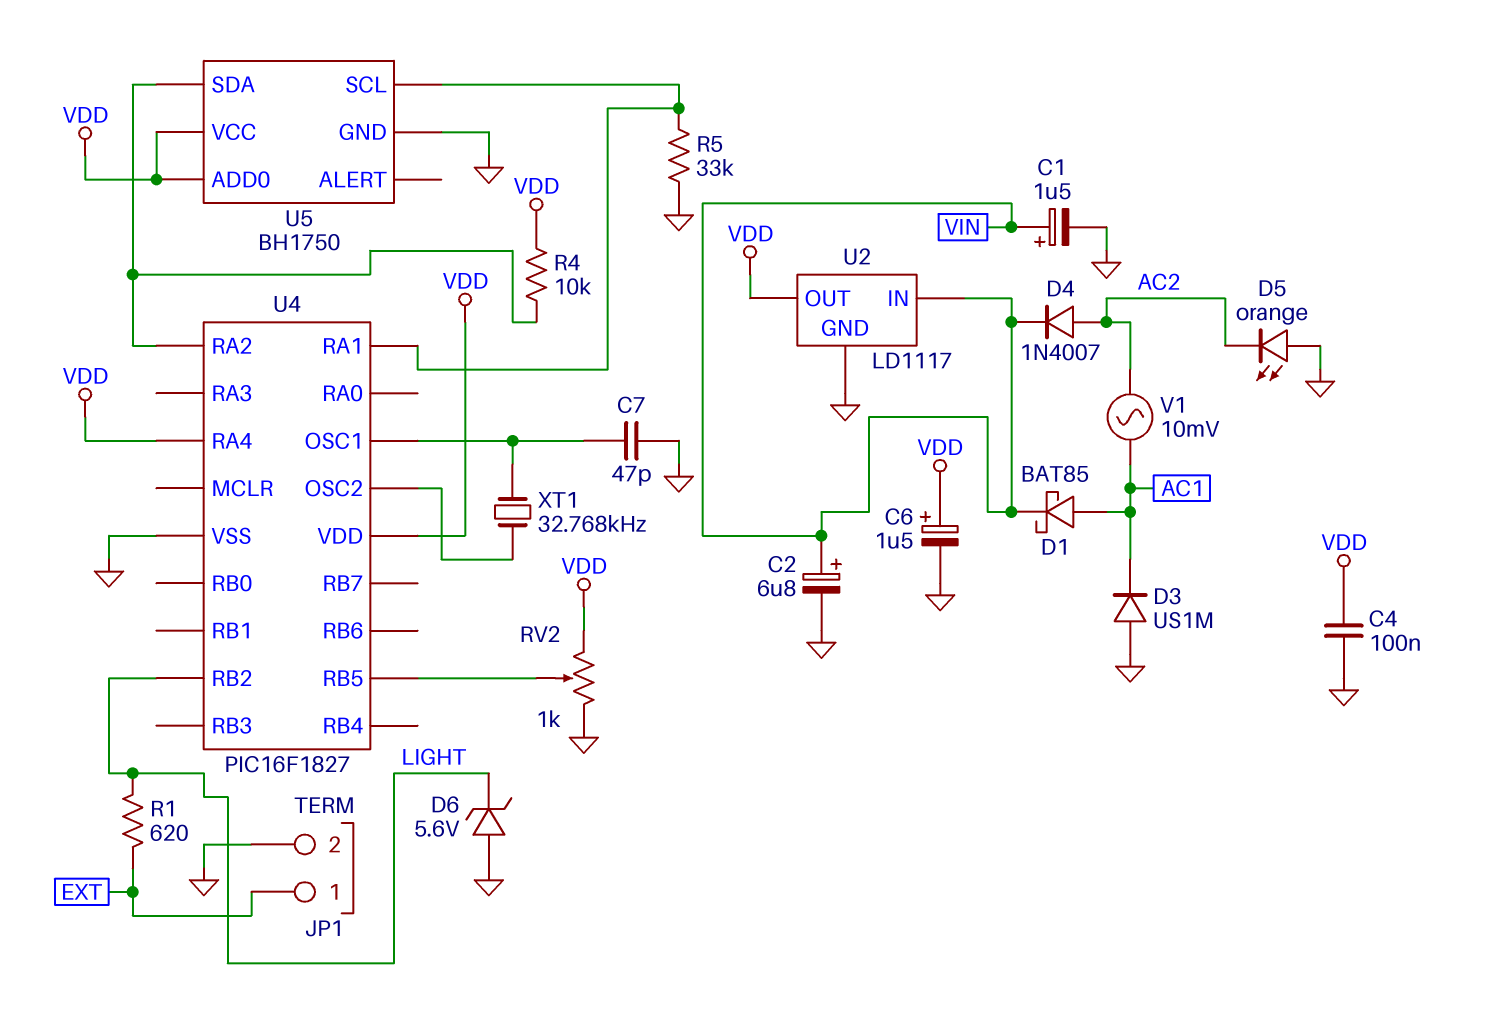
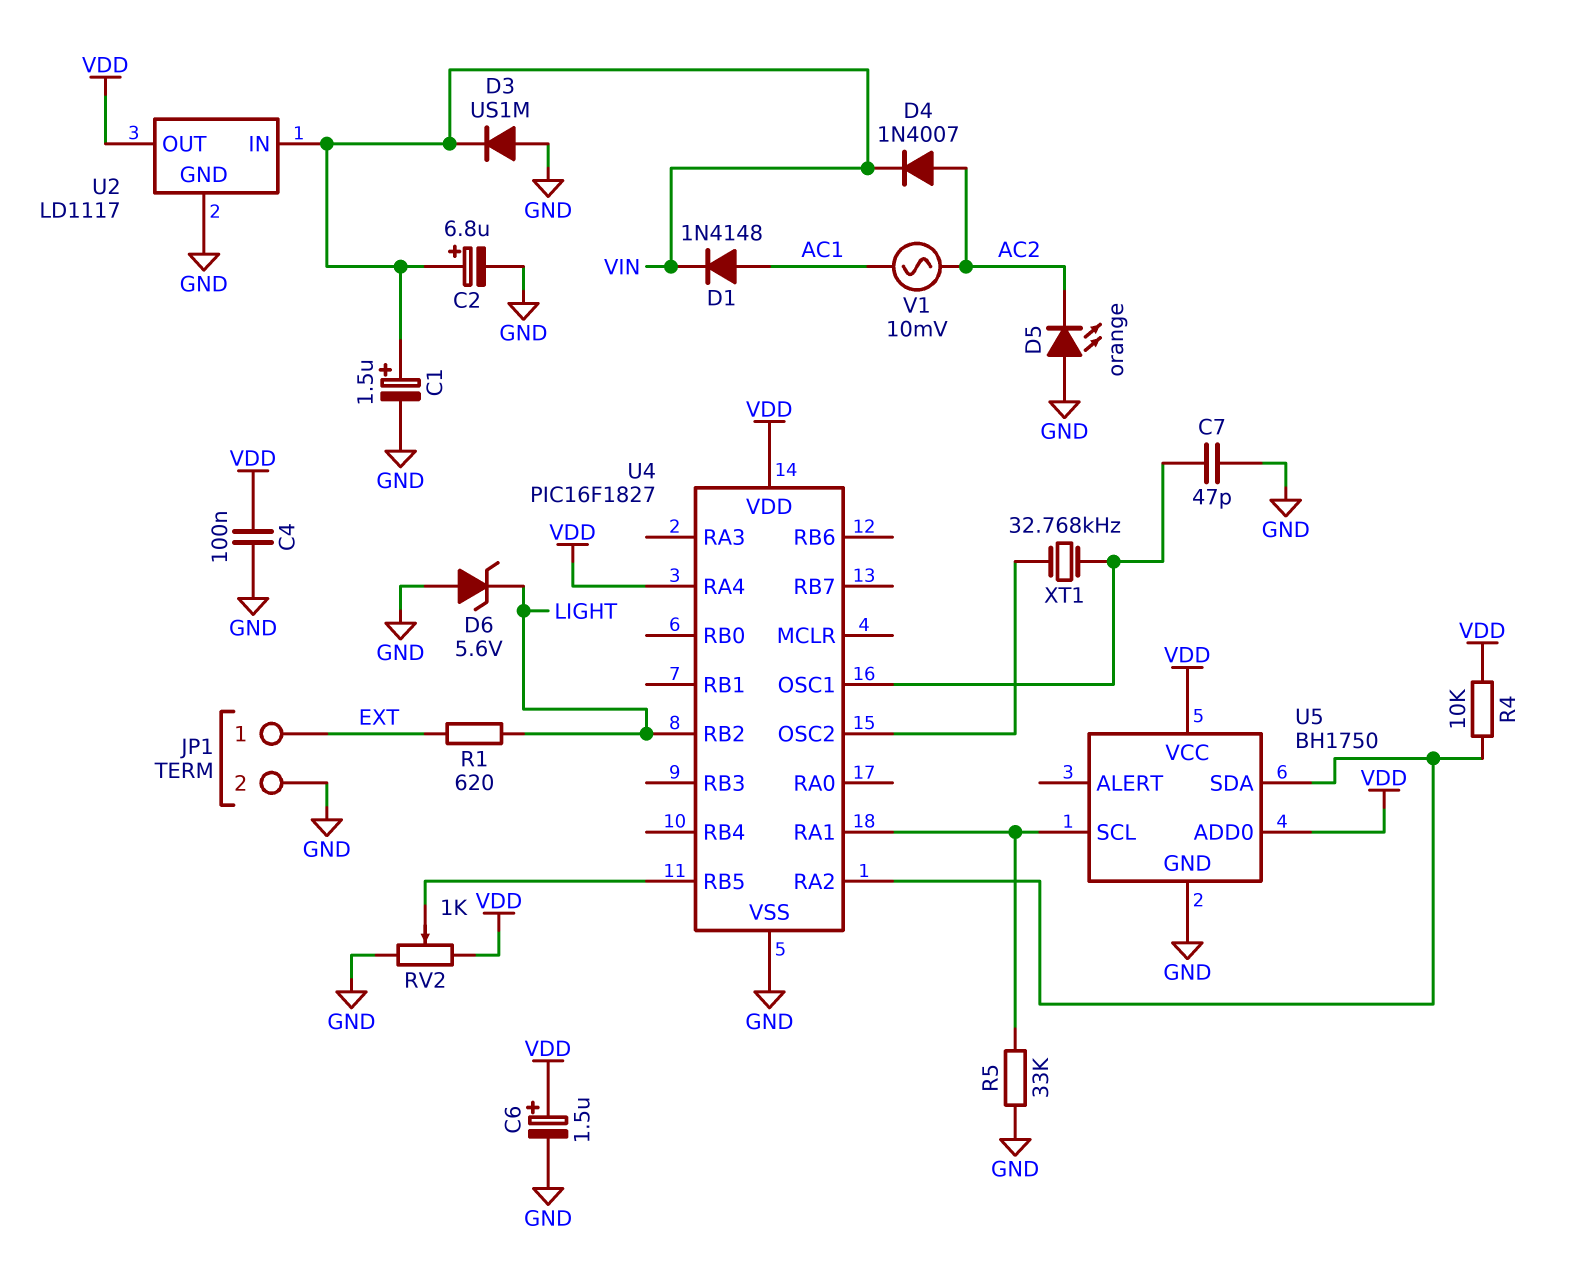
D1: schottky BAT85 (A AC1, K VIN) -> diode 1N4148 (A AC1, K VIN)
D3: diode US1M (A GND, K AC1) -> diode US1M (A GND, K VIN)

